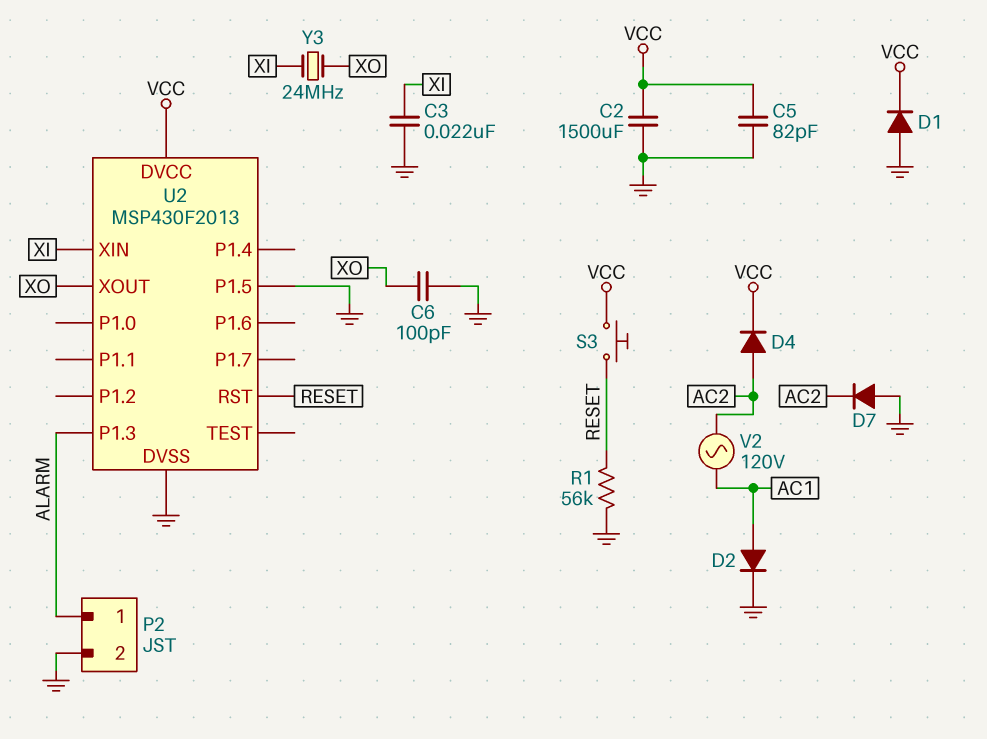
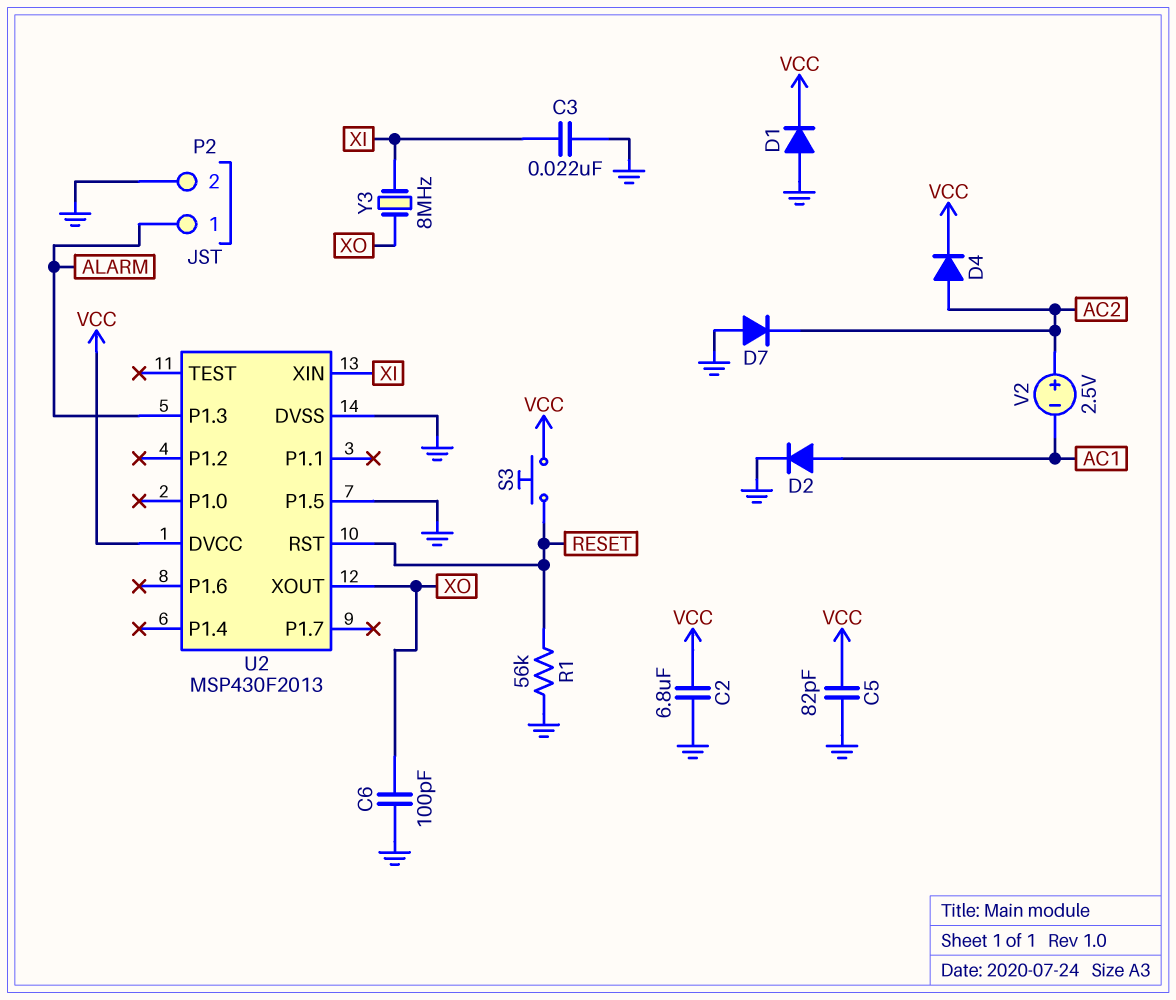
C2: 1500uF (GND, VCC) -> 6.8uF (GND, VCC)
V2: AC 120V (AC1, AC2) -> 2.5V (plus AC2, minus AC1)
Y3: 24MHz (XI, XO) -> 8MHz (XI, XO)

